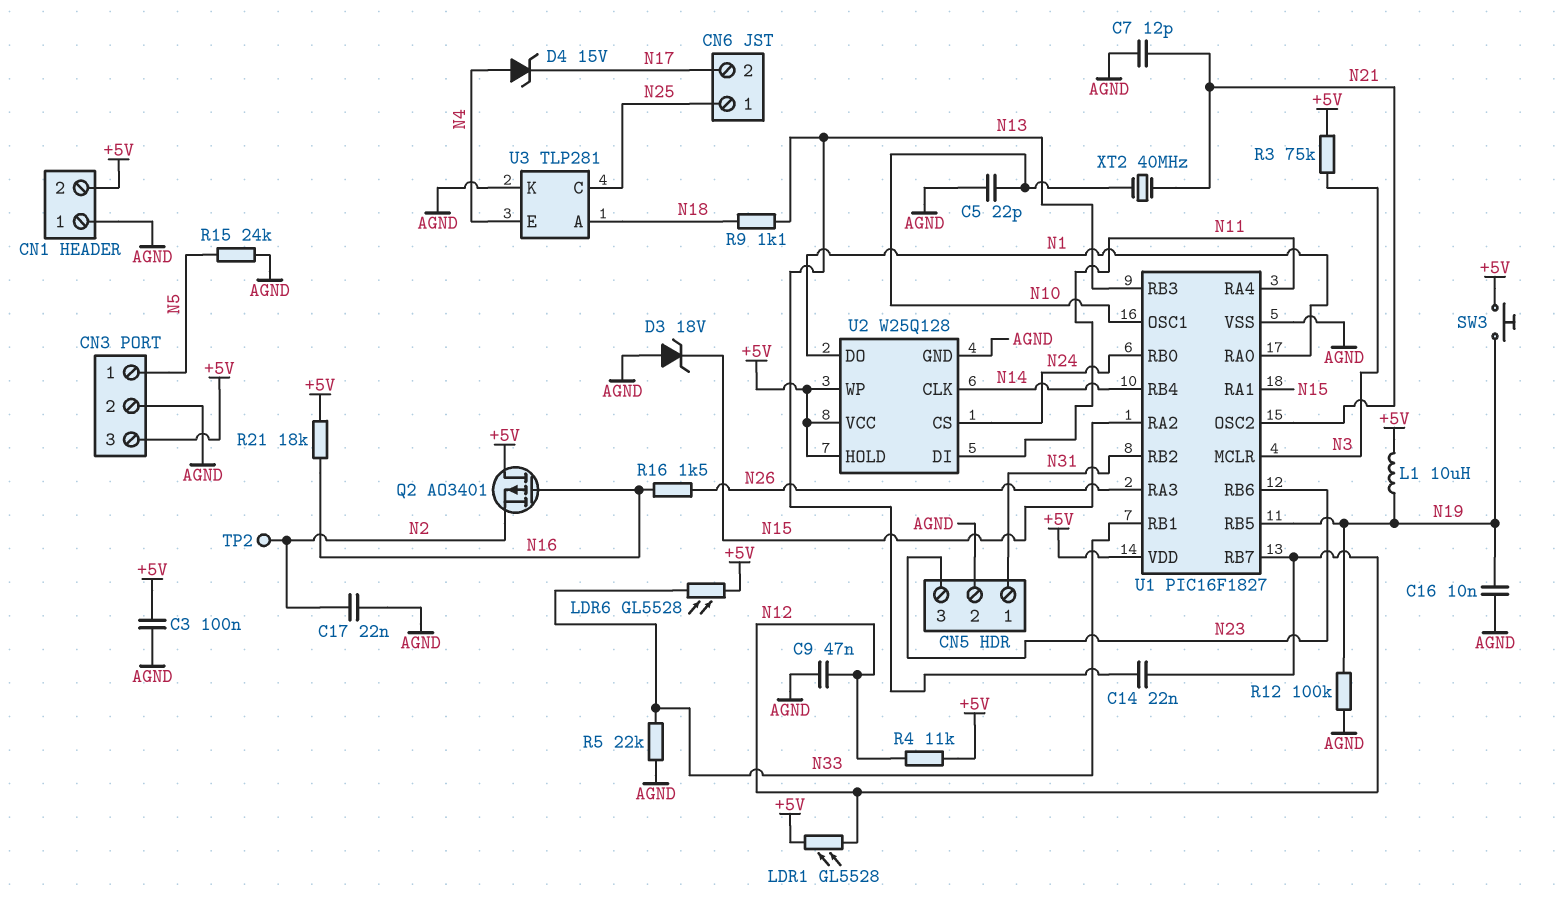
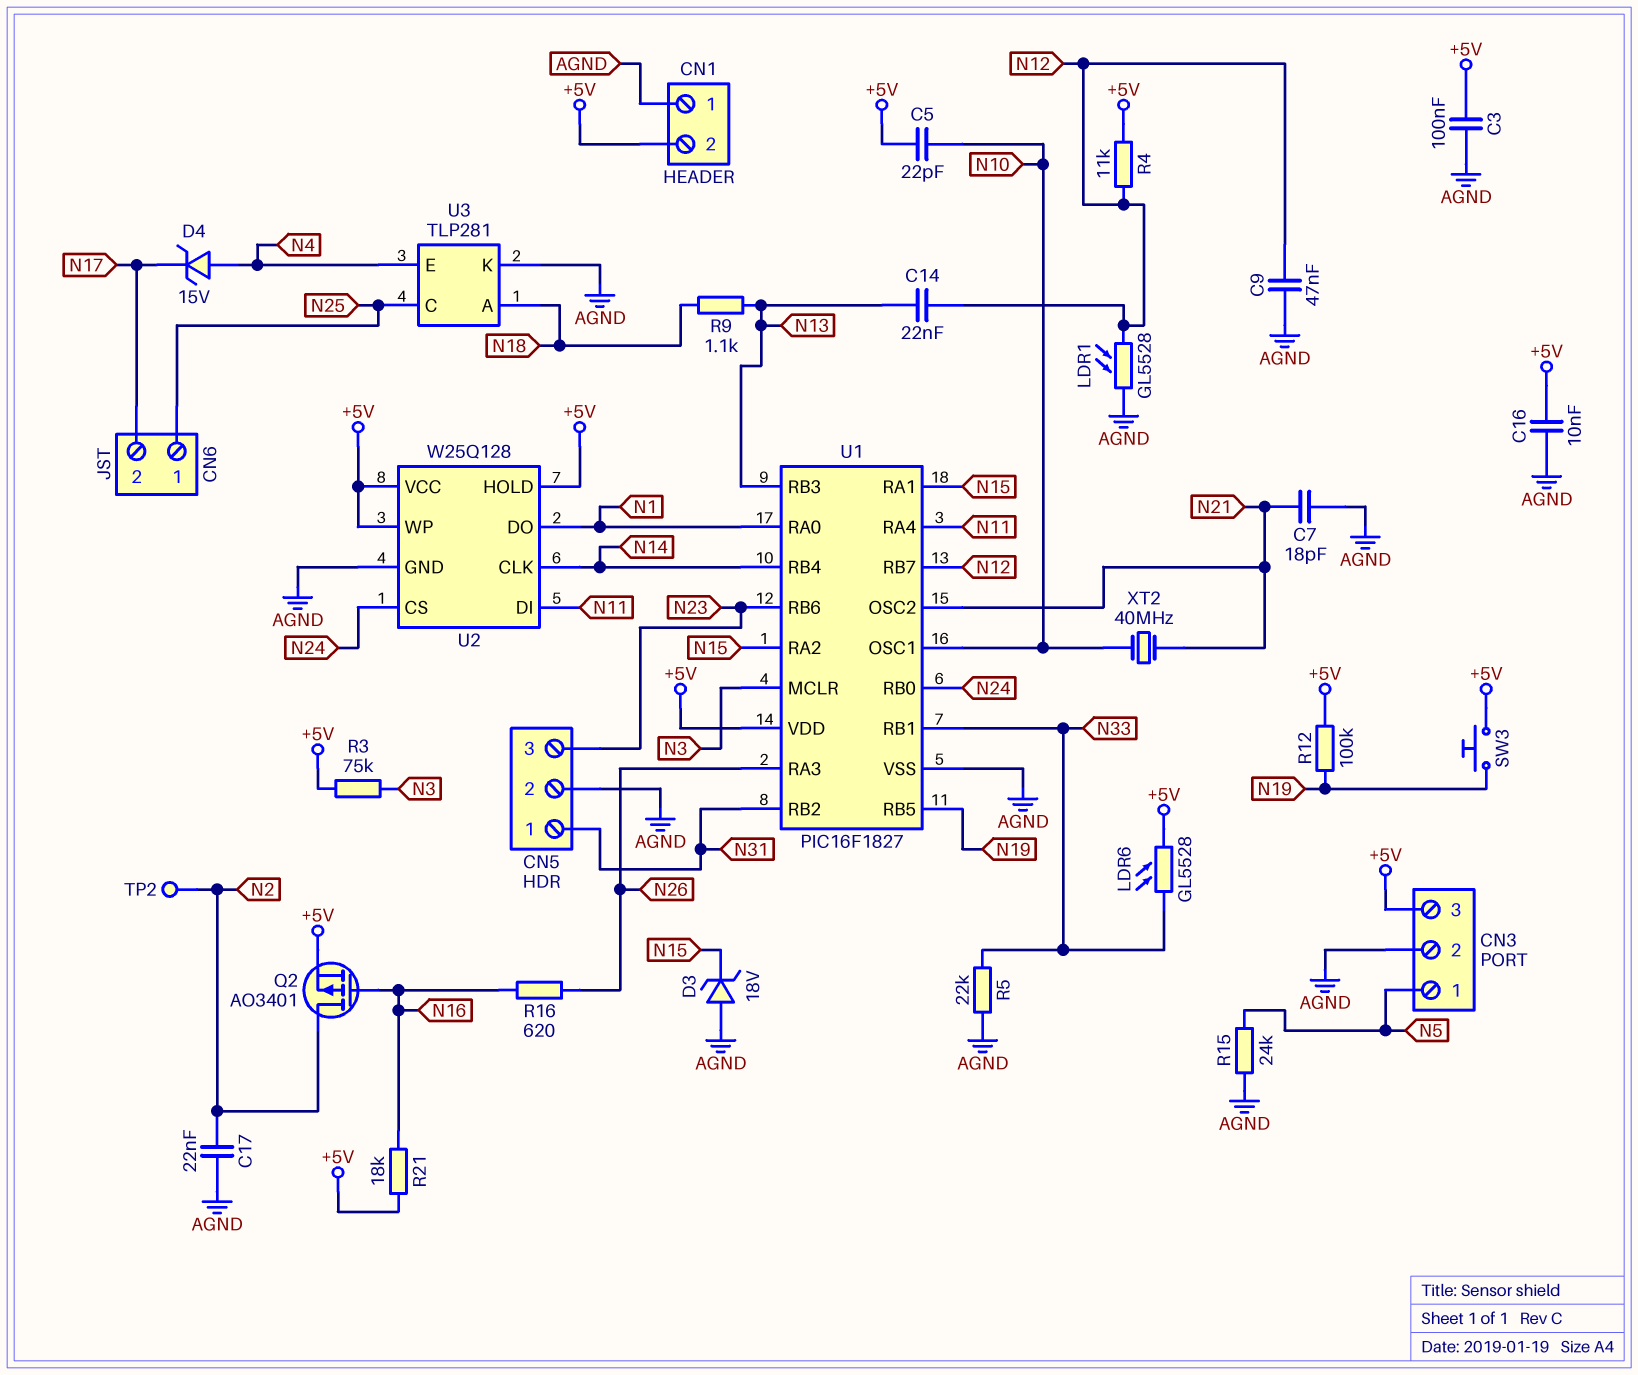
C5: 22pF (AGND, N10) -> 22pF (+5V, N10)
C7: 12pF (AGND, N21) -> 18pF (AGND, N21)
C16: 10nF (AGND, N19) -> 10nF (+5V, AGND)
L1: 10uH (+5V, N19) -> none
LDR1: GL5528 (+5V, N12) -> GL5528 (AGND, N12)
Q2: PMOS AO3401 (G N16, D +5V, S N2) -> PMOS AO3401 (G N16, D N2, S +5V)
R12: 100k (AGND, N19) -> 100k (+5V, N19)
R16: 1.5k (N16, N26) -> 620 (N16, N26)

